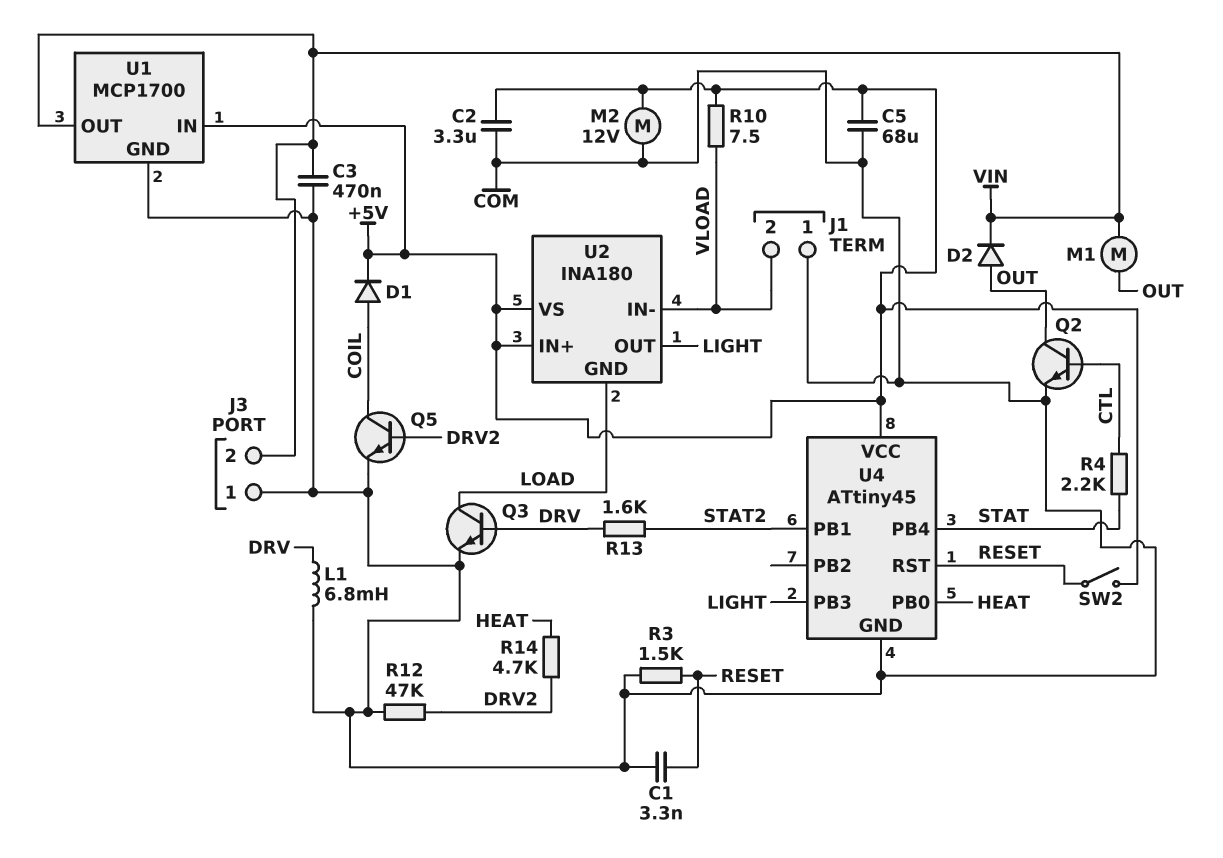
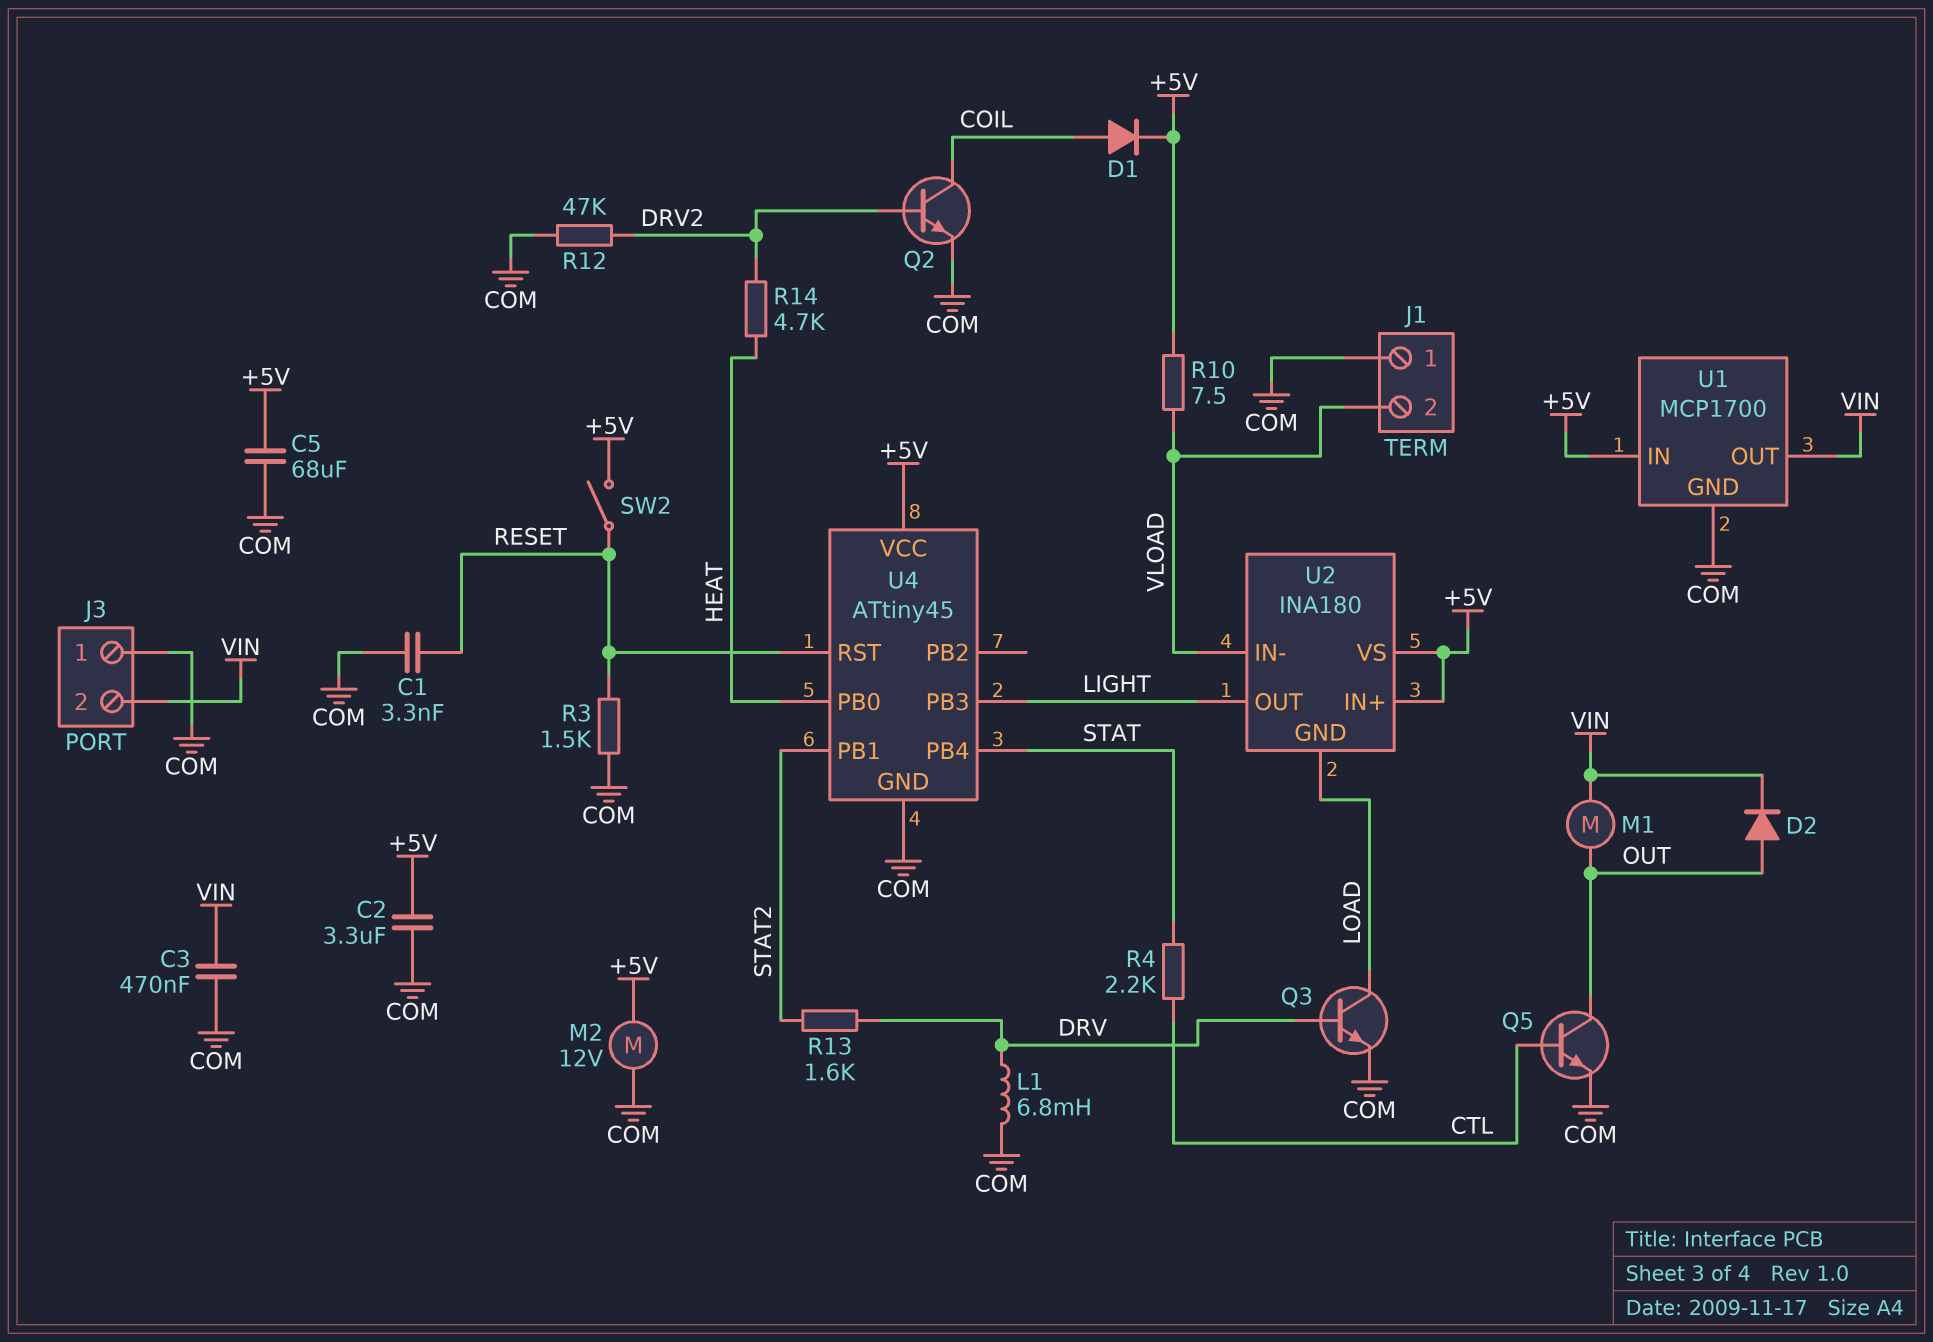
Q2: NPN (B CTL, C OUT, E COM) -> NPN (B DRV2, C COIL, E COM)
Q5: NPN (B DRV2, C COIL, E COM) -> NPN (B CTL, C OUT, E COM)

